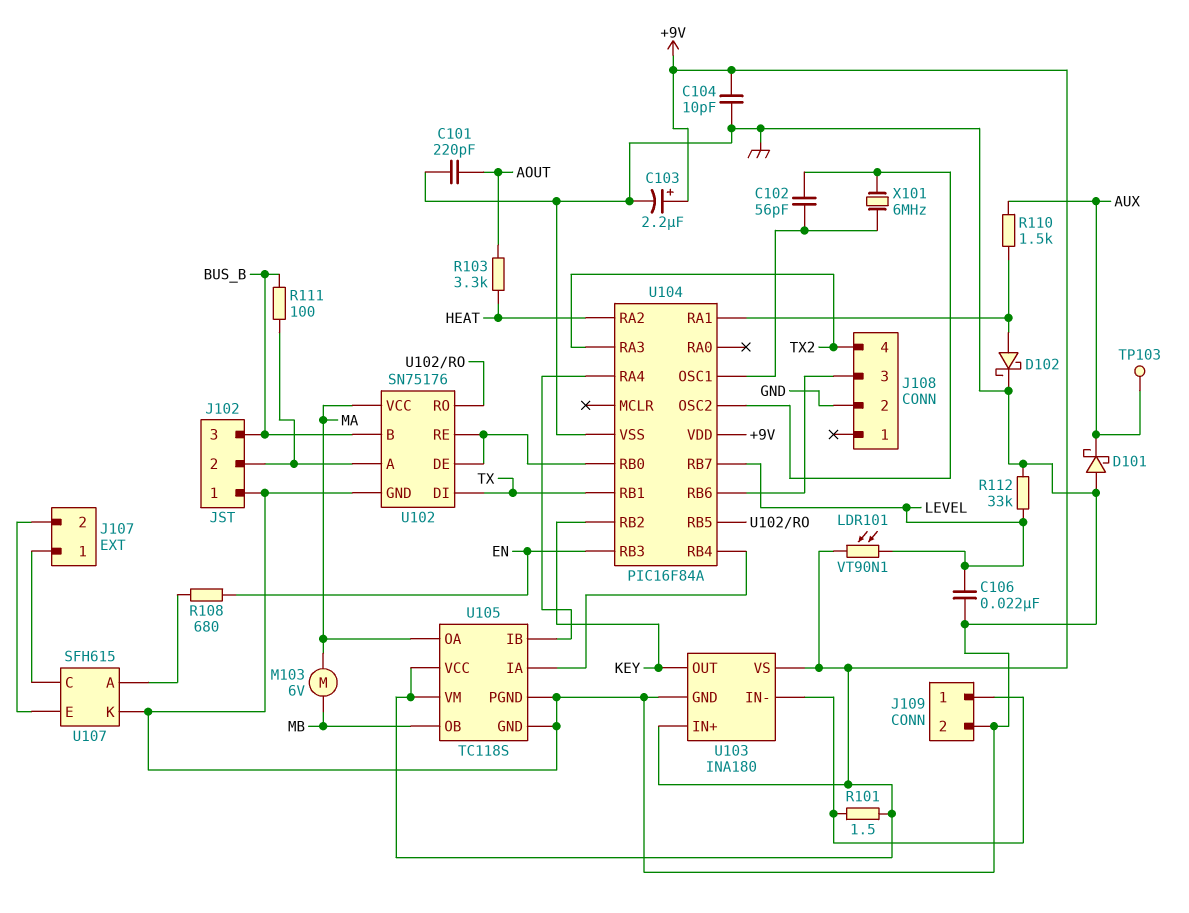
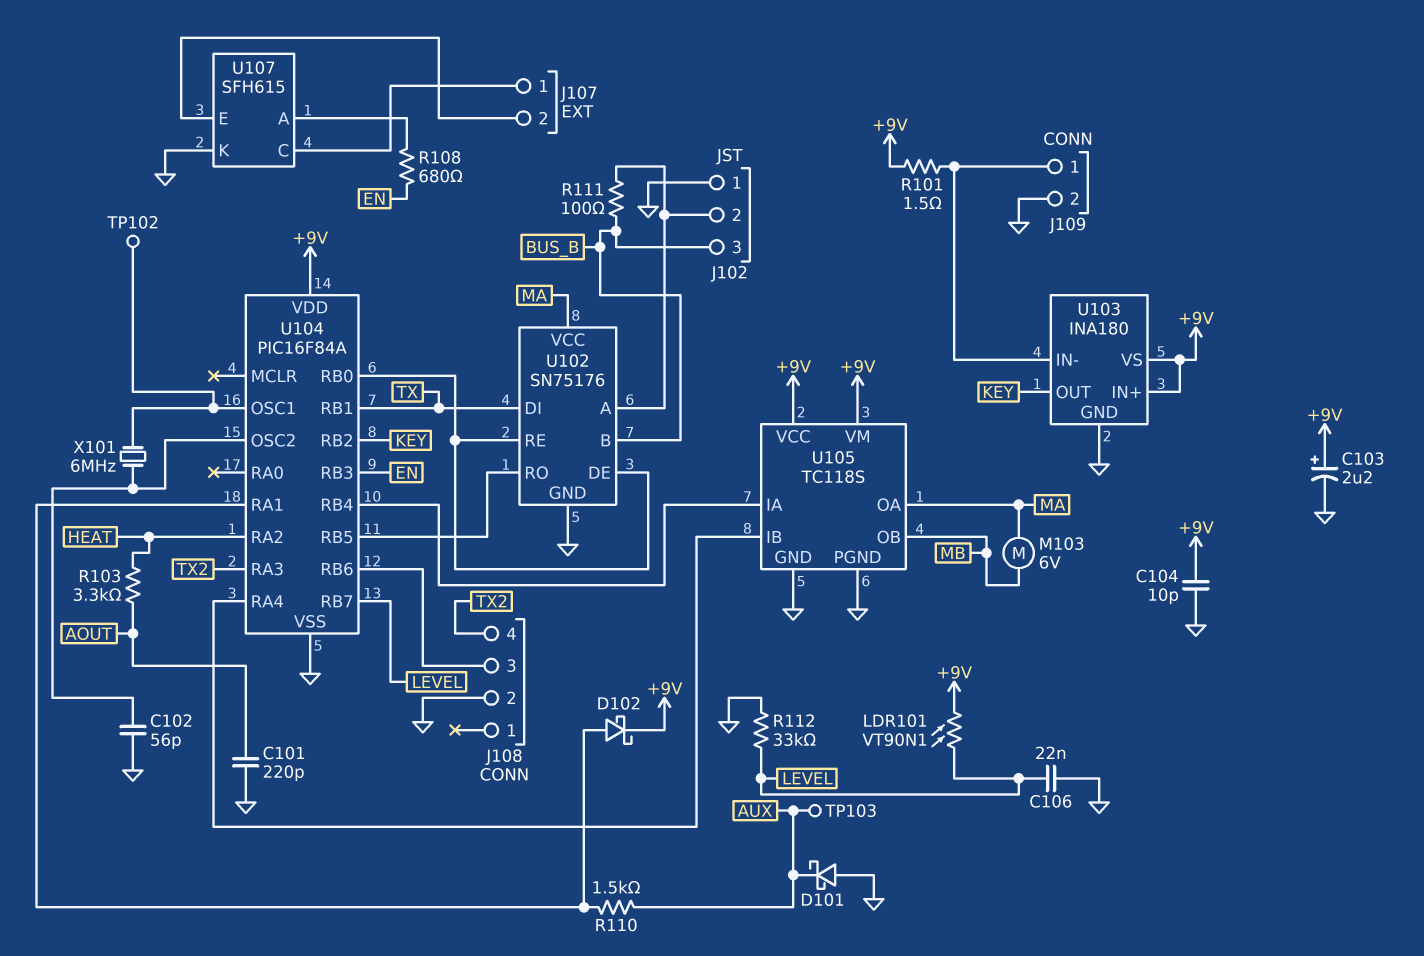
C102: 56pF (U104/OSC1, U104/OSC2) -> 56pF (GND, U104/OSC2)
D102: schottky (A U104/RA1, K GND) -> schottky (A U104/RA1, K +9V)
TP102: none -> test point (U104/OSC1)

